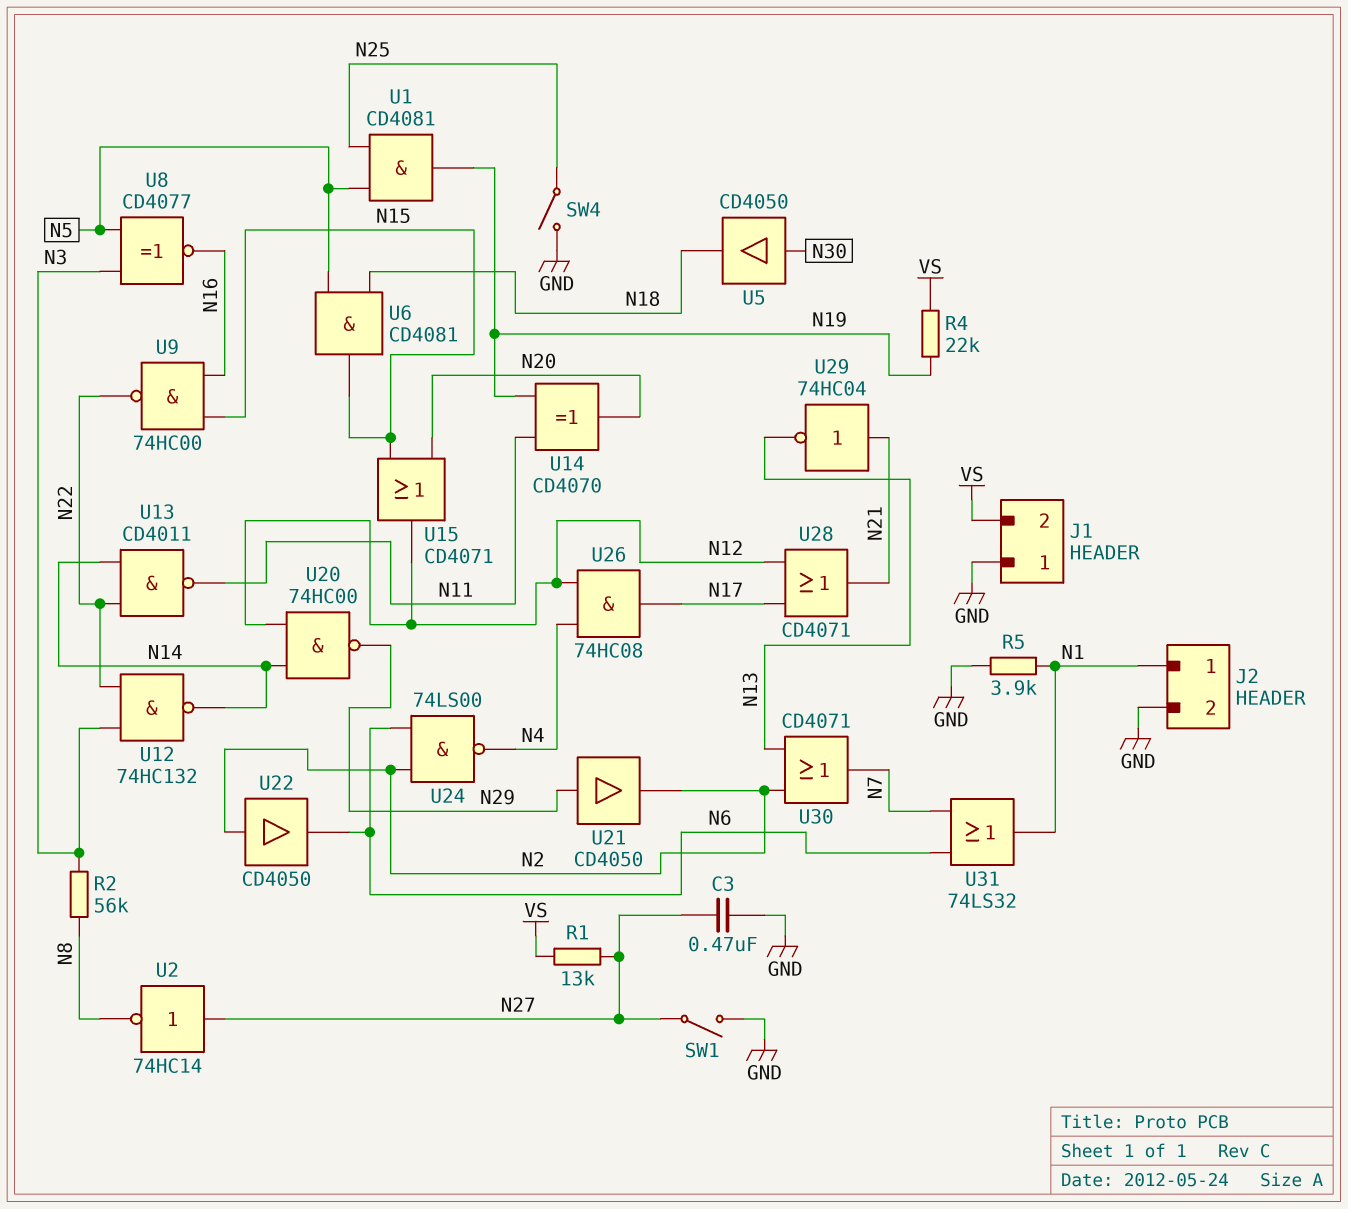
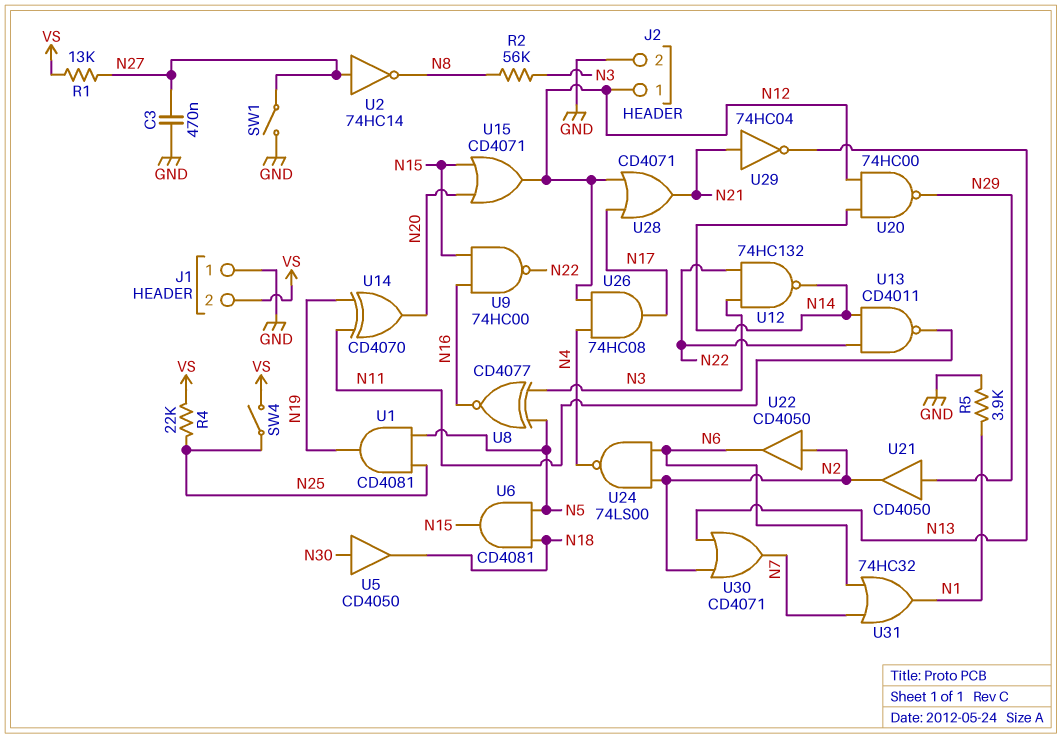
J2 pin 1: N1 -> N12
R4: 22k (N19, VS) -> 22k (N25, VS)
SW4: switch (GND, N25) -> switch (N25, VS)
U31: OR 74LS32 (in N6, in N7, out N1) -> OR 74HC32 (in N6, in N7, out N1)

